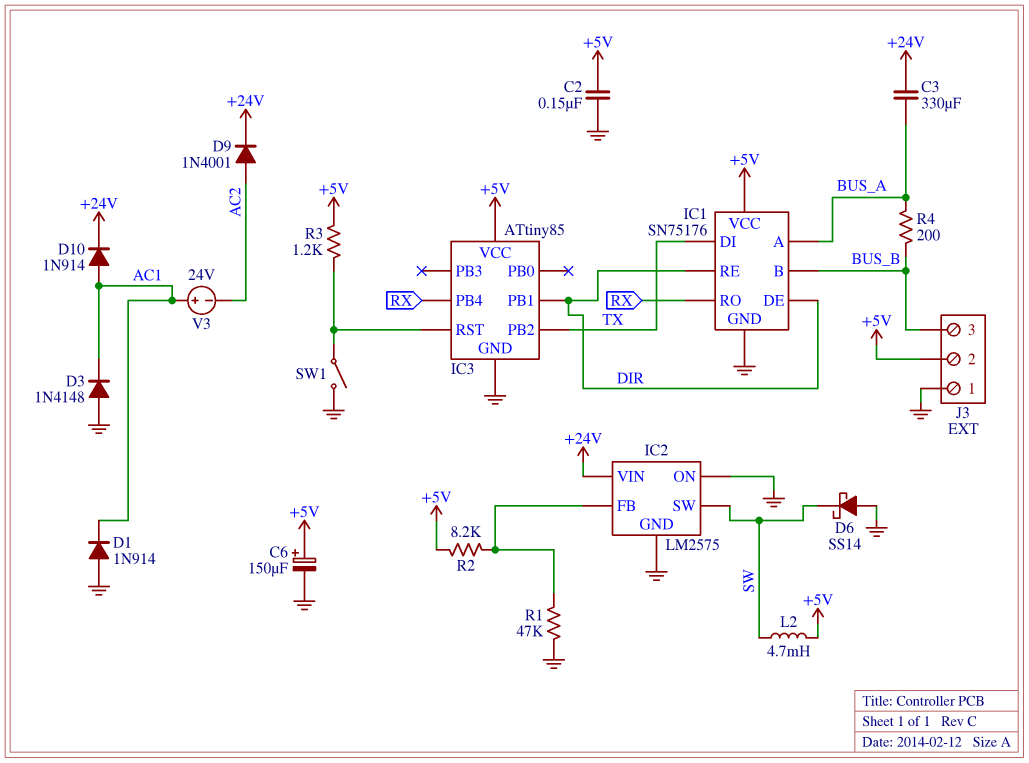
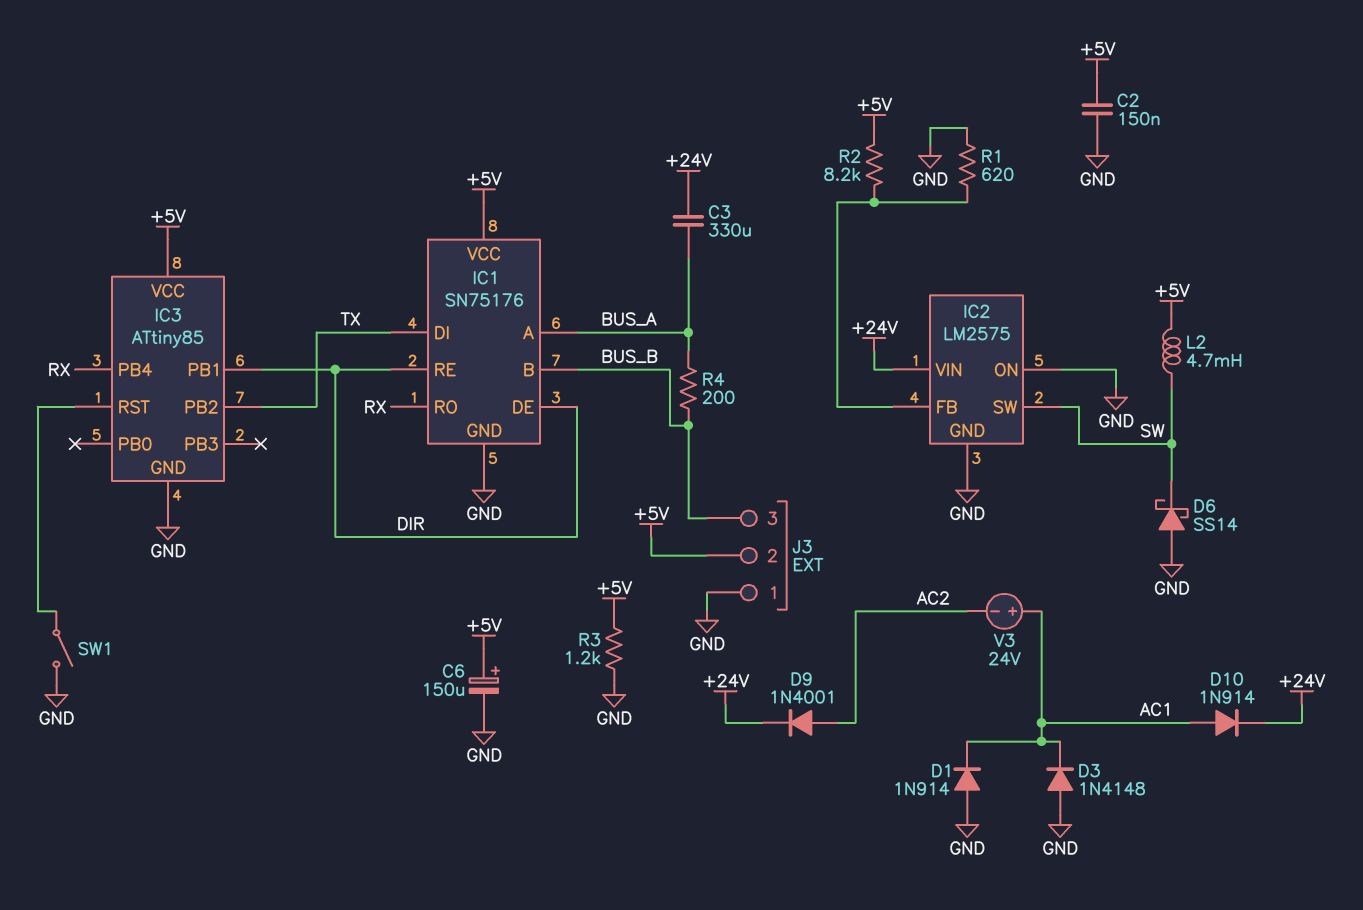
R1: 47k (GND, IC2/FB) -> 620 (GND, IC2/FB)
R3: 1.2k (+5V, IC3/RST) -> 1.2k (+5V, GND)

